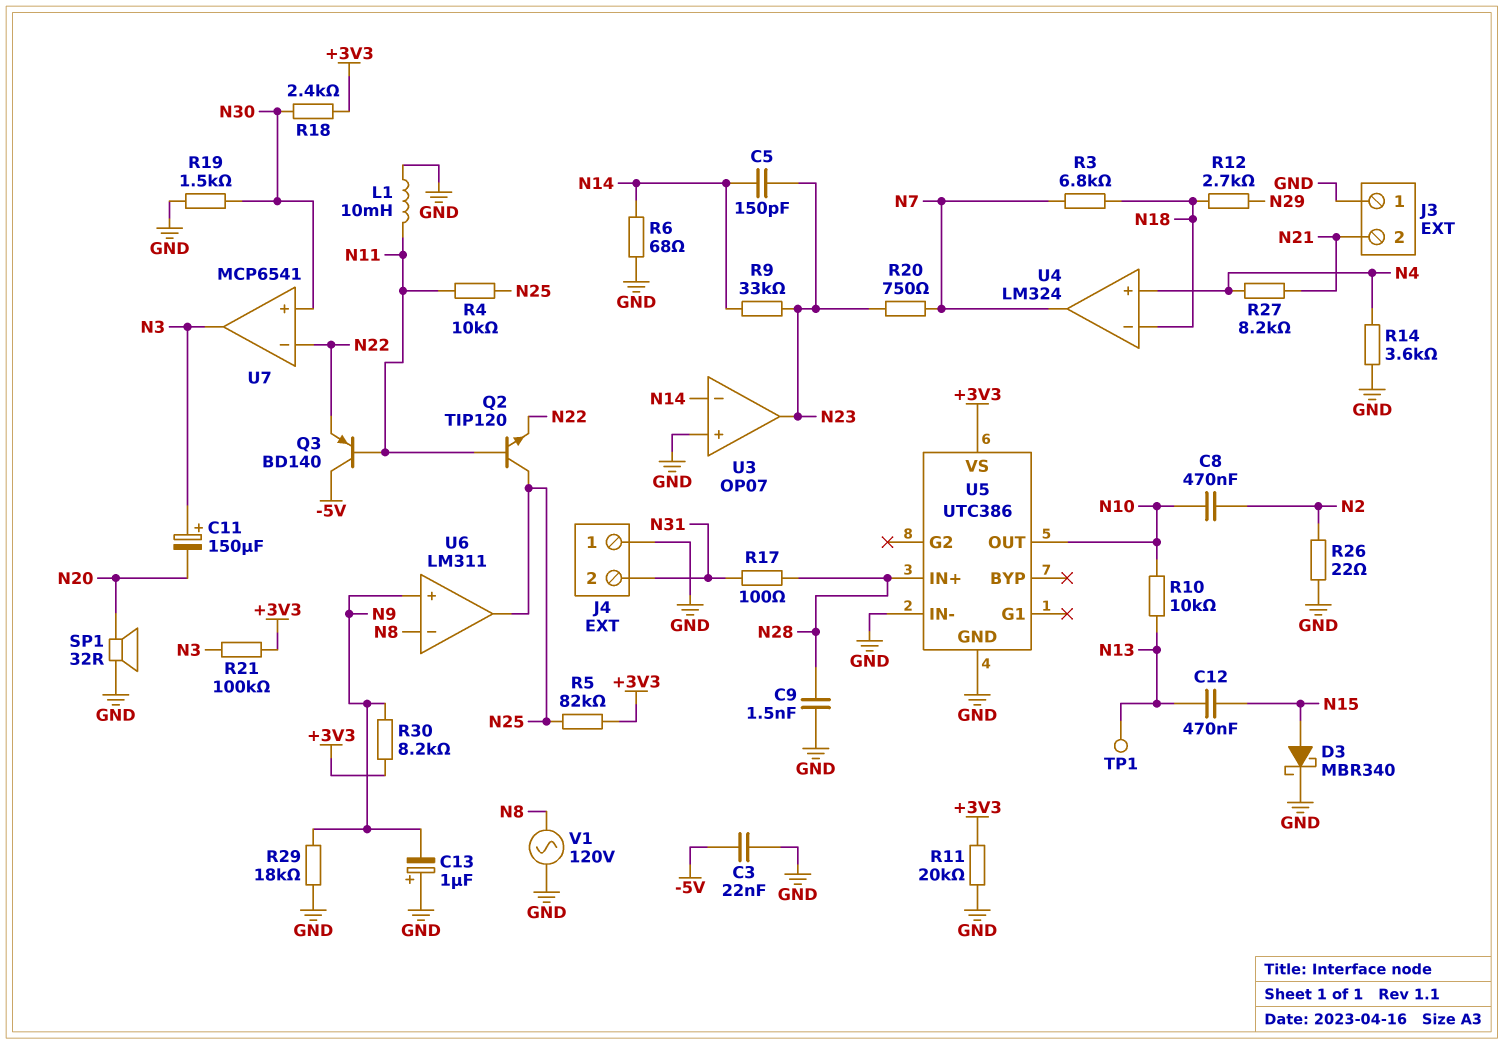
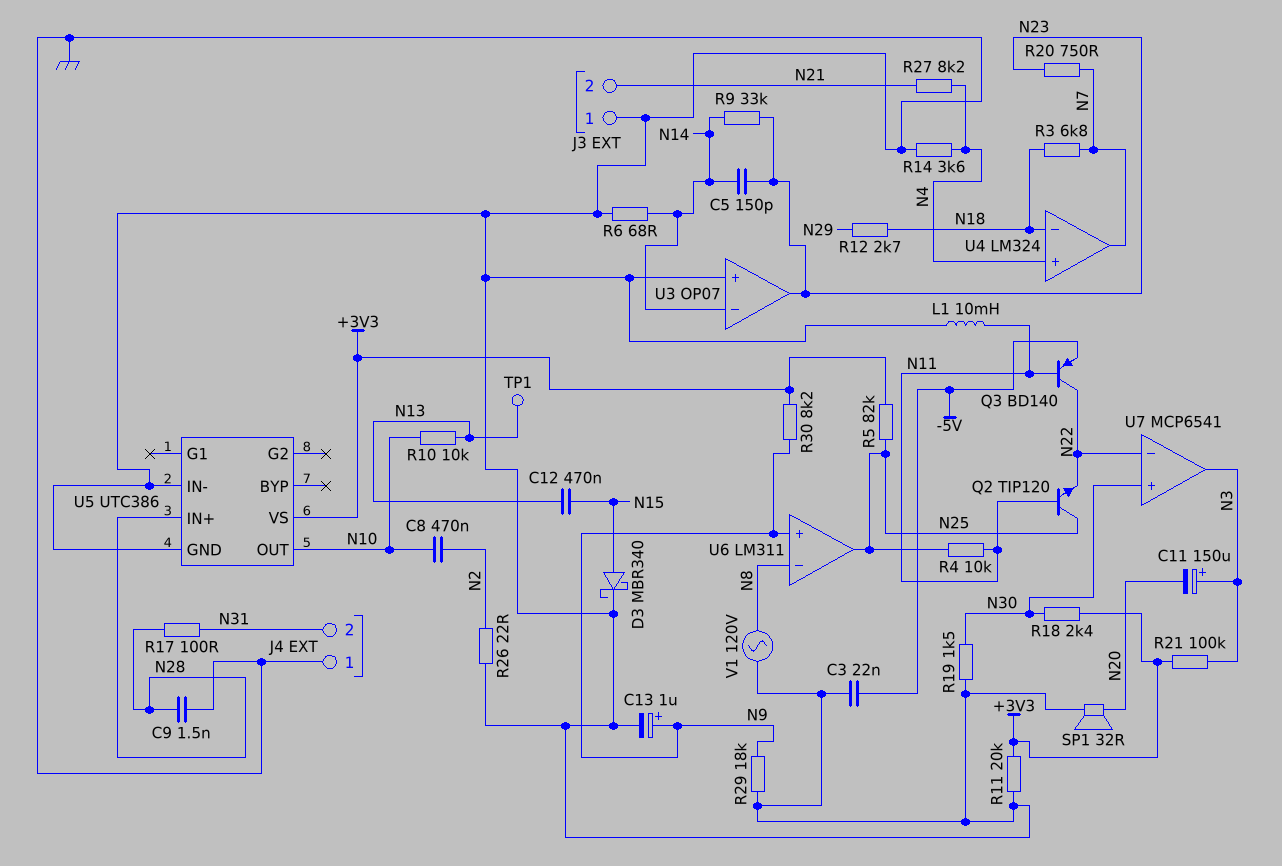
C13: 1uF (plus GND, minus N9) -> 1uF (plus N9, minus GND)
Q3: PNP BD140 (B N11, C -5V, E N22) -> PNP BD140 (B N11, C N22, E -5V)

